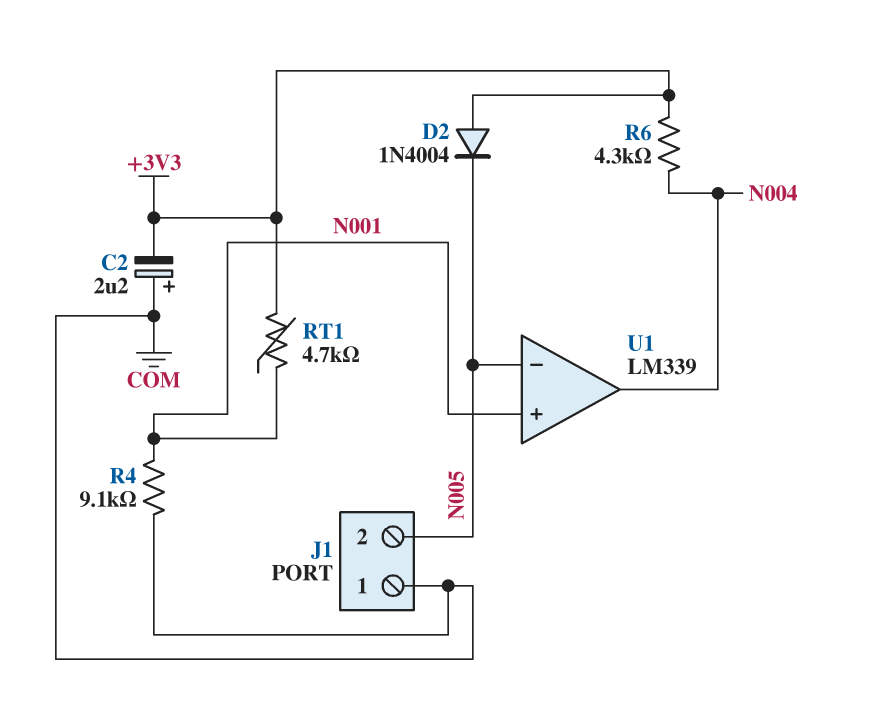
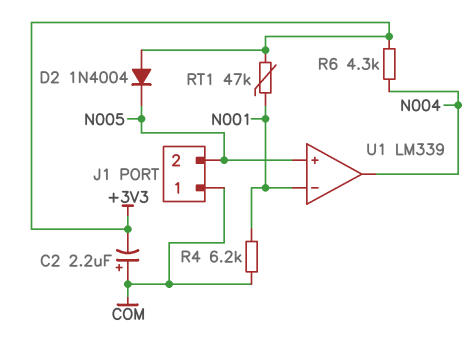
R4: 9.1k (COM, N001) -> 6.2k (COM, N001)
RT1: 4.7k (+3V3, N001) -> 47k (+3V3, N001)
U1 pin in+: N001 -> N005
U1 pin in-: N005 -> N001

